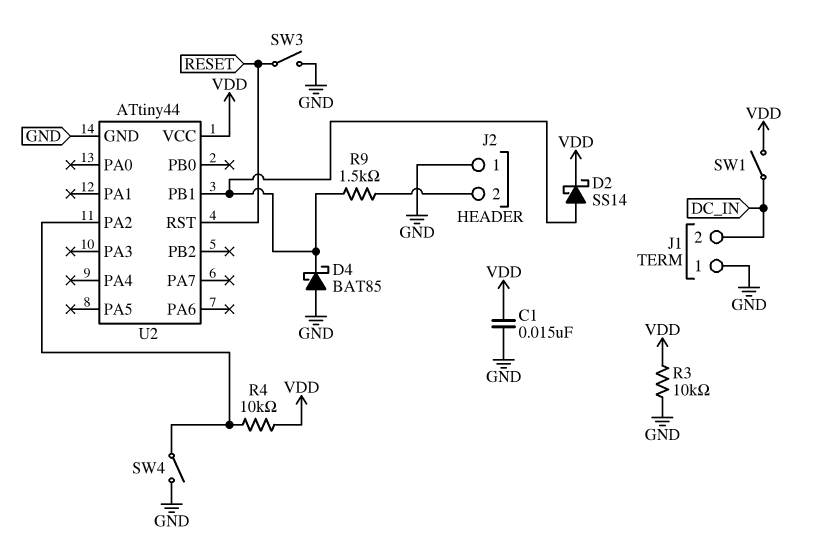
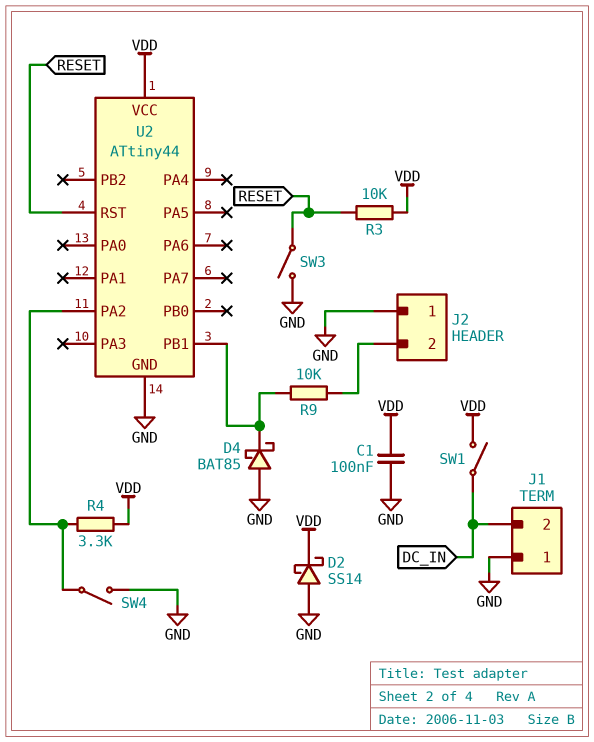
C1: 15nF (GND, VDD) -> 100nF (GND, VDD)
D2: schottky SS14 (A U2/PB1, K VDD) -> schottky SS14 (A GND, K VDD)
R3: 10k (GND, VDD) -> 10k (RESET, VDD)
R4: 10k (U2/PA2, VDD) -> 3.3k (U2/PA2, VDD)
R9: 1.5k (J2/2, U2/PB1) -> 10k (J2/2, U2/PB1)

